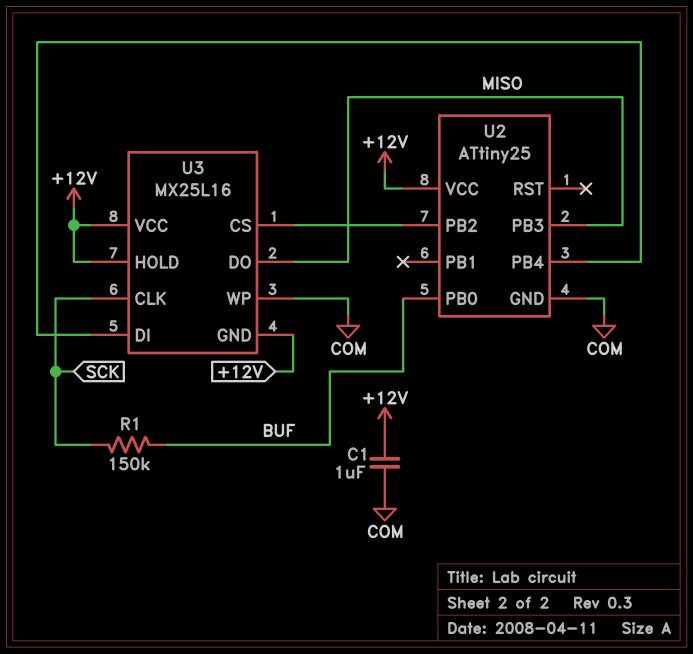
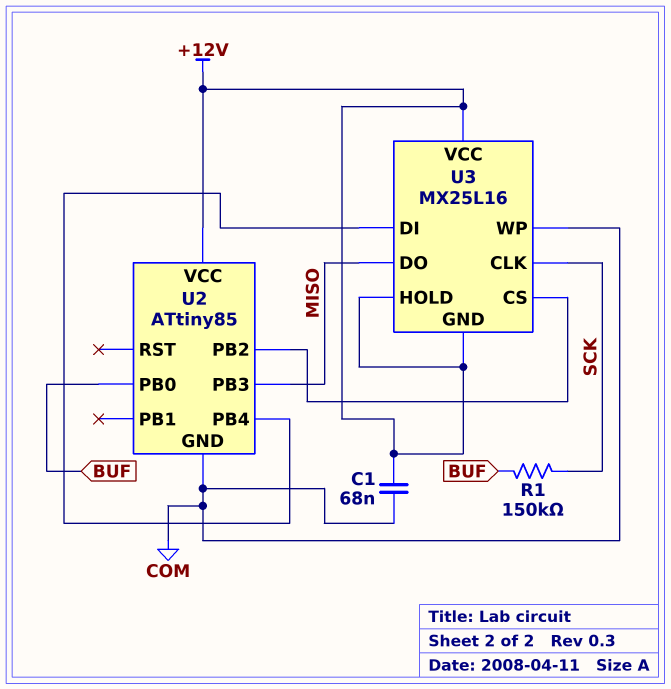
C1: 1uF (+12V, COM) -> 68nF (+12V, COM)
U2: ATtiny25 -> ATtiny85

